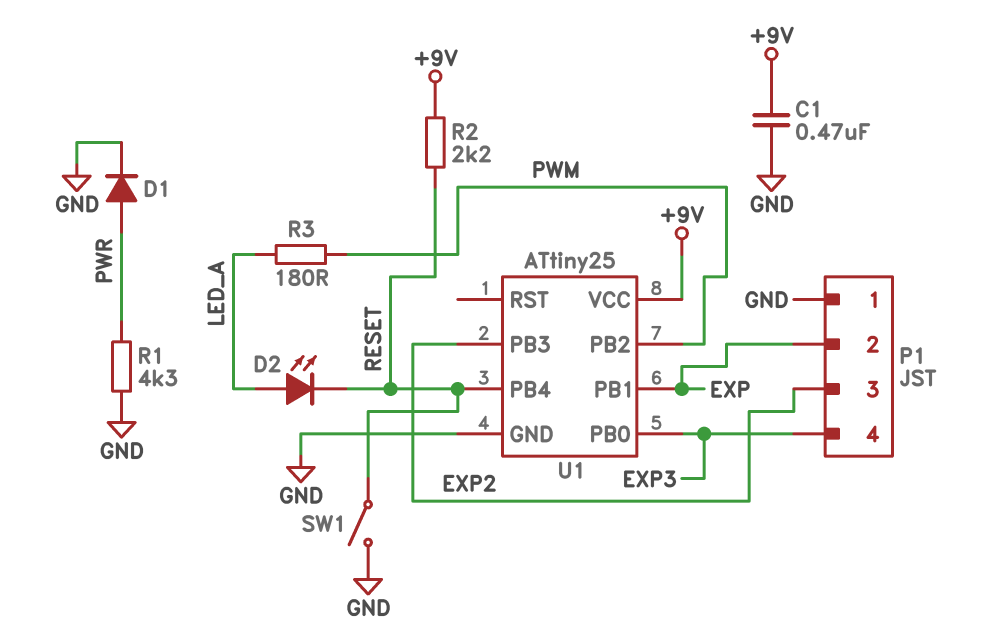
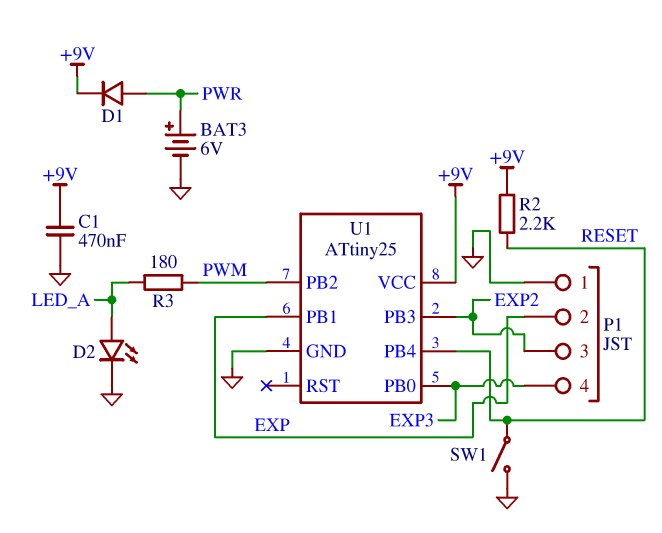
BAT3: none -> 6V (plus PWR, minus GND)
D1: diode (A PWR, K GND) -> diode (A PWR, K +9V)
D2: LED (A LED_A, K RESET) -> LED (A LED_A, K GND)
R1: 4.3k (GND, PWR) -> none

